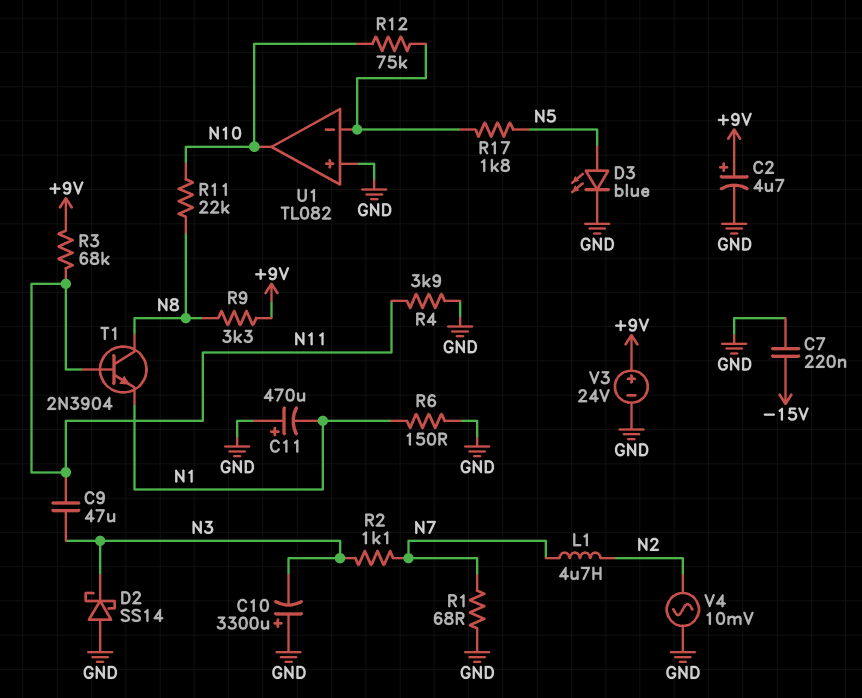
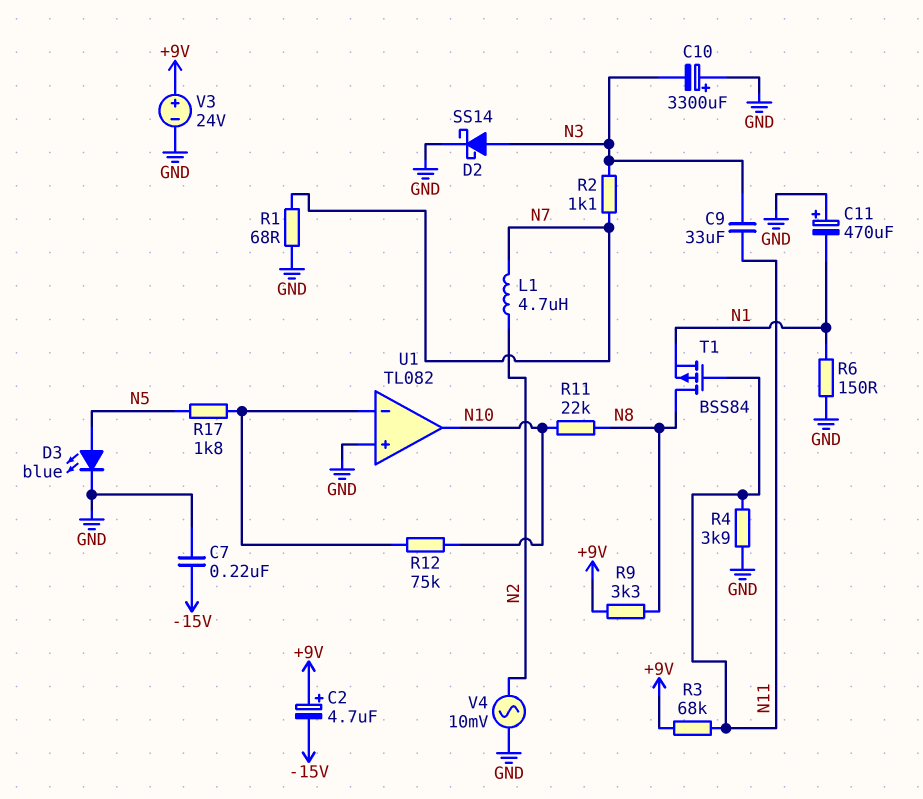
C2: 4.7uF (plus +9V, minus GND) -> 4.7uF (plus +9V, minus -15V)
C9: 47uF (N3, N11) -> 33uF (N3, N11)
D2: schottky SS14 (A GND, K N3) -> schottky SS14 (A N3, K GND)
T1: NPN 2N3904 (B N11, C N8, E N1) -> PMOS BSS84 (G N11, D N8, S N1)

